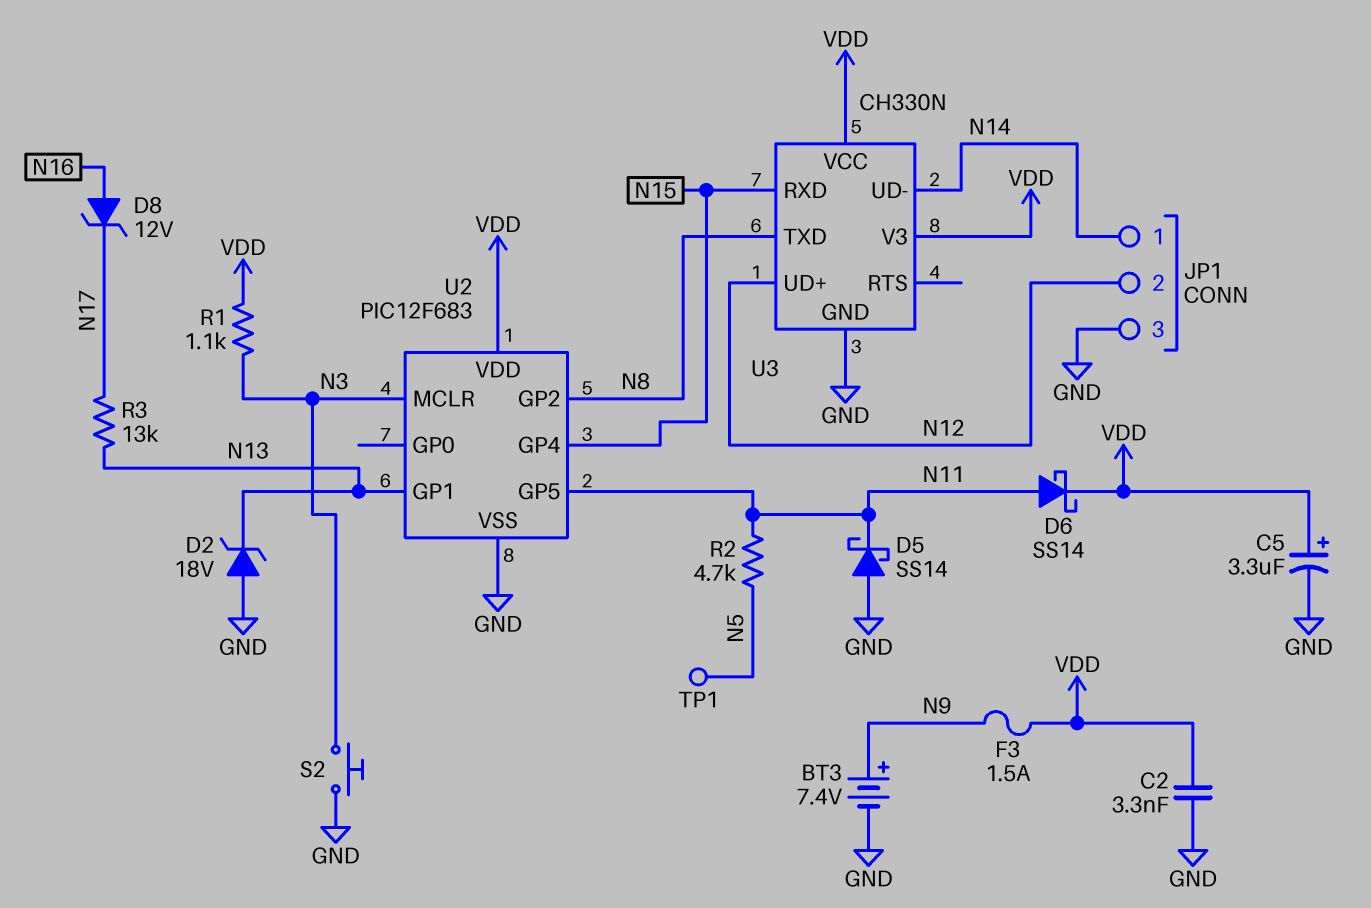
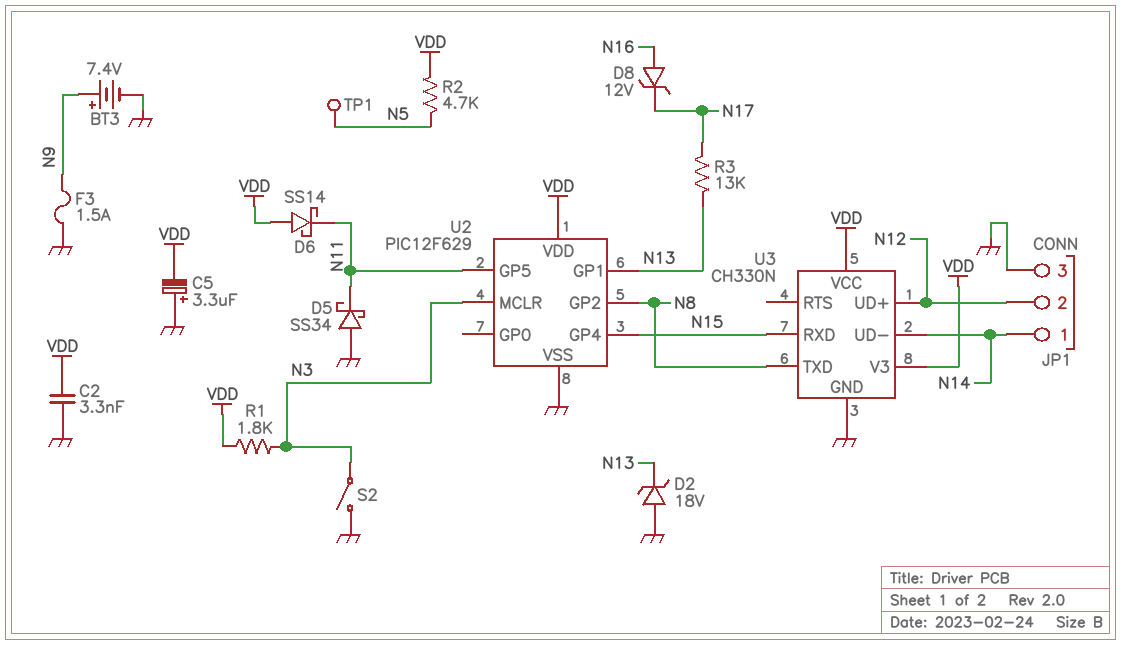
C5: 3.3uF (plus VDD, minus GND) -> 3.3uF (plus GND, minus VDD)
D5: schottky SS14 (A GND, K N11) -> schottky SS34 (A GND, K N11)
D6: schottky SS14 (A N11, K VDD) -> schottky SS14 (A VDD, K N11)
F3: 1.5A (N9, VDD) -> 1.5A (GND, N9)
R1: 1.1k (N3, VDD) -> 1.8k (N3, VDD)
R2: 4.7k (N5, N11) -> 4.7k (N5, VDD)
S2: button (GND, N3) -> switch (GND, N3)
U2: PIC12F683 -> PIC12F629

